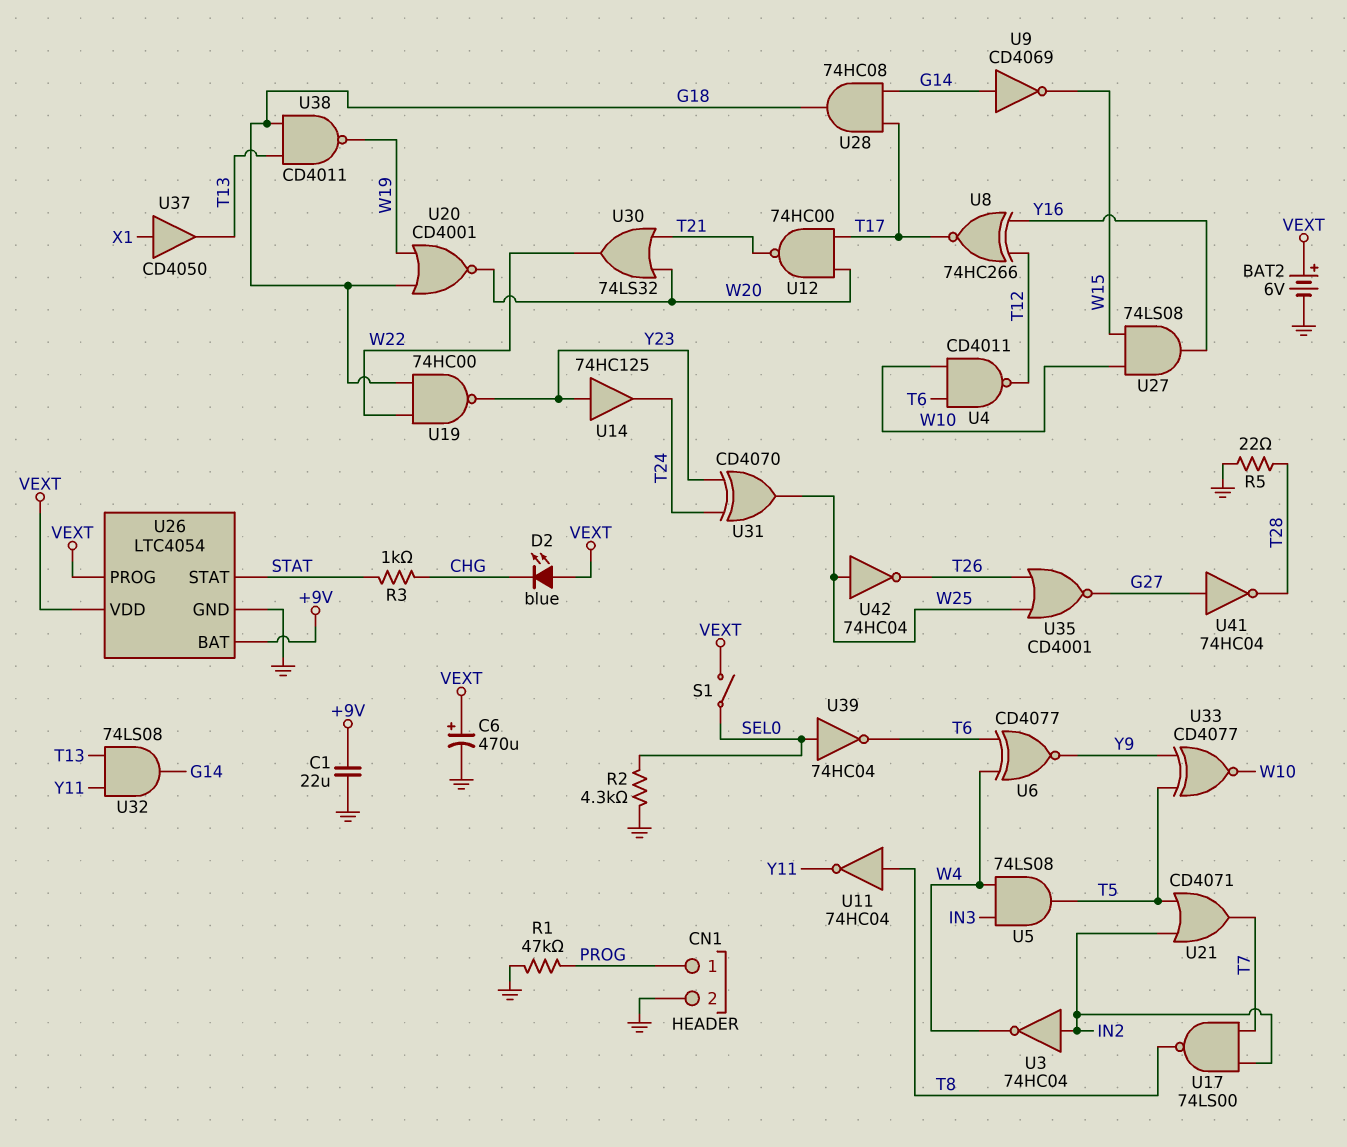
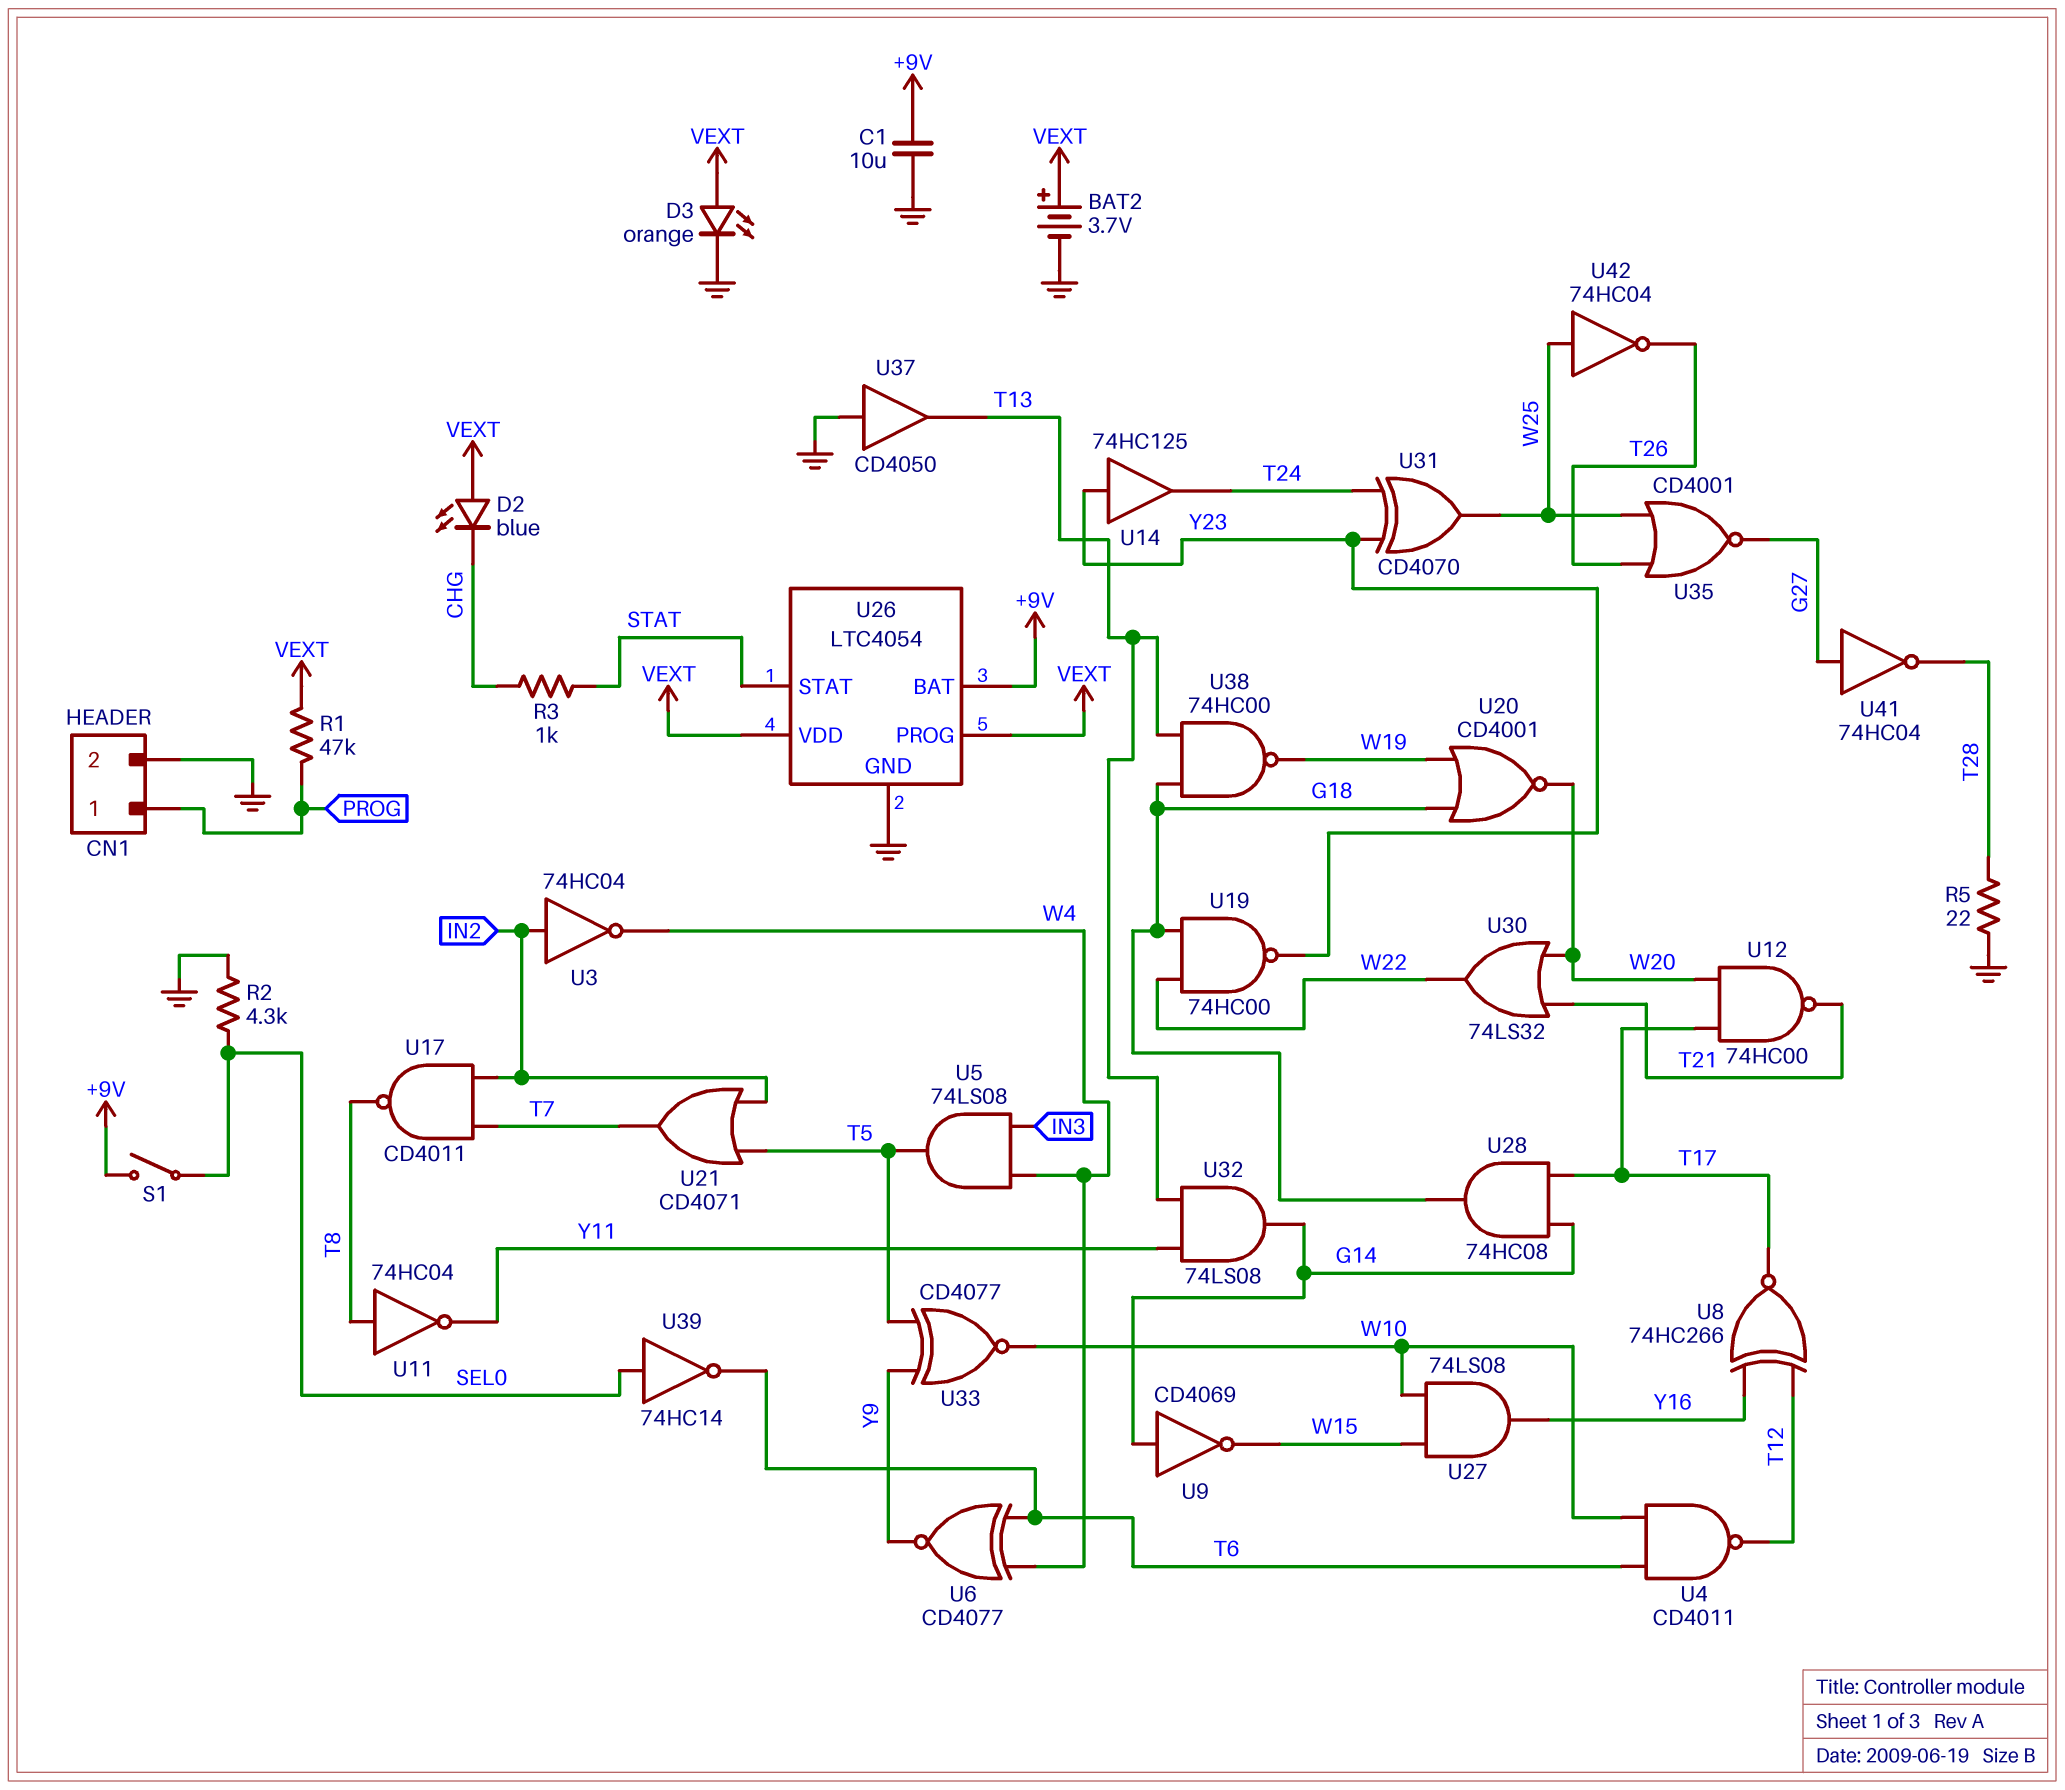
BAT2: 6V (plus VEXT, minus GND) -> 3.7V (plus VEXT, minus GND)
C1: 22uF (+9V, GND) -> 10uF (+9V, GND)
C6: 470uF (plus VEXT, minus GND) -> none
D3: none -> LED orange (A VEXT, K GND)
R1: 47k (GND, PROG) -> 47k (PROG, VEXT)
S1: switch (SEL0, VEXT) -> switch (+9V, SEL0)
U17: NAND 74LS00 (in IN2, in T7, out T8) -> NAND CD4011 (in IN2, in T7, out T8)
U37: buffer CD4050 (in X1, out T13) -> buffer CD4050 (in GND, out T13)
U38: NAND CD4011 (in G18, in T13, out W19) -> NAND 74HC00 (in G18, in T13, out W19)
U39: NOT 74HC04 (in SEL0, out T6) -> NOT 74HC14 (in SEL0, out T6)

